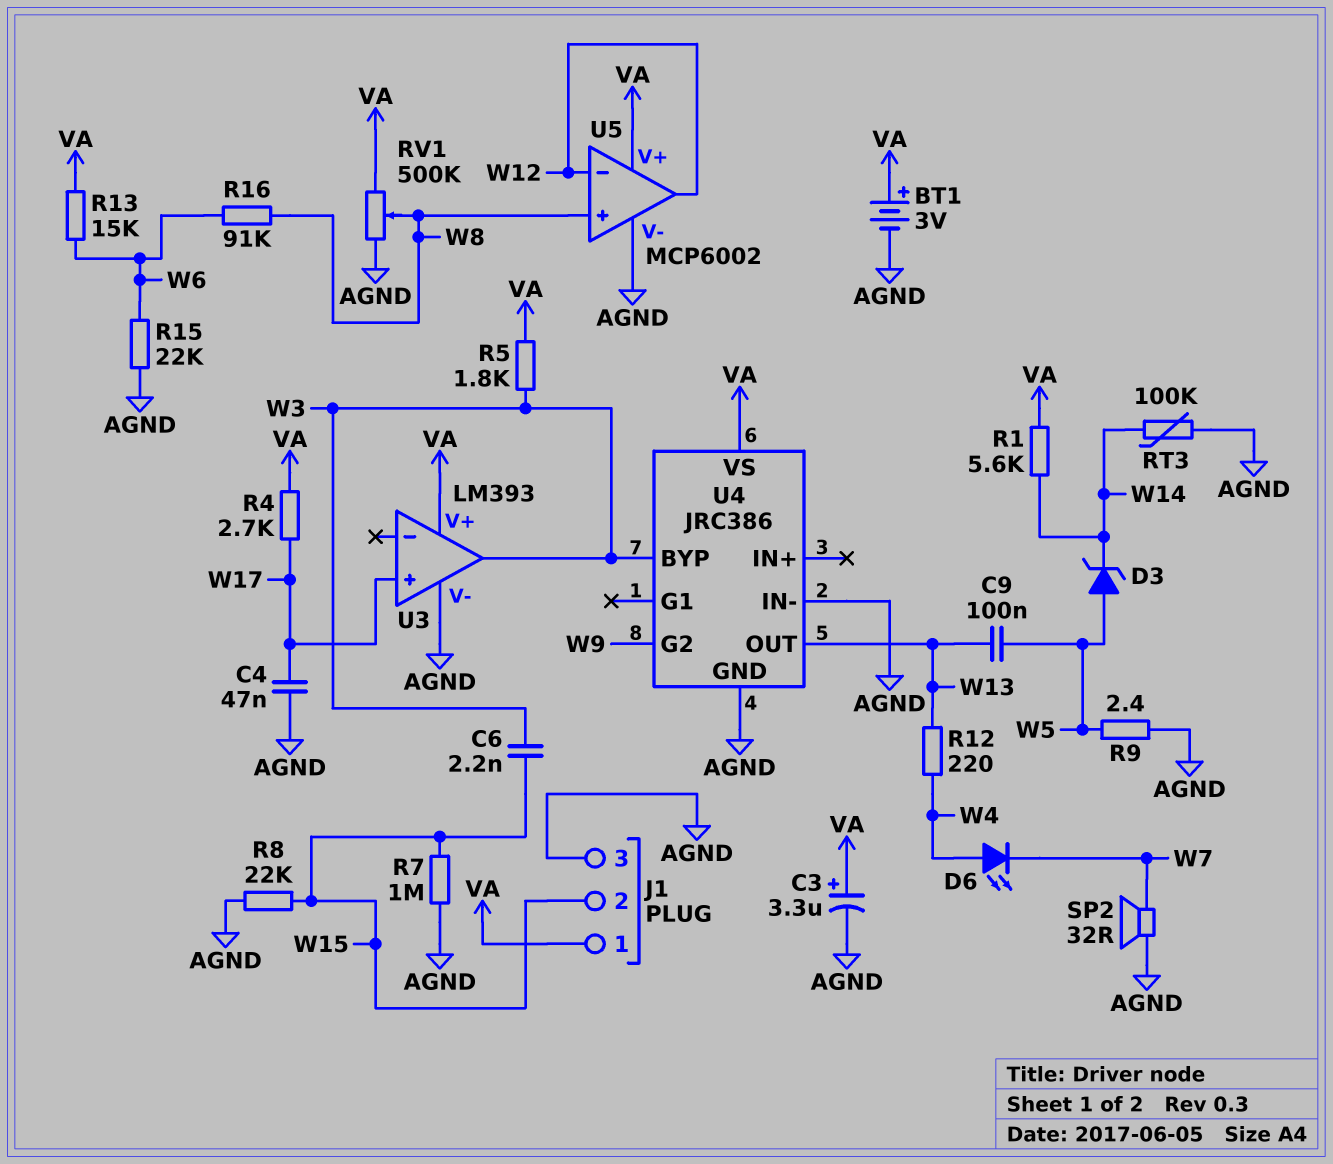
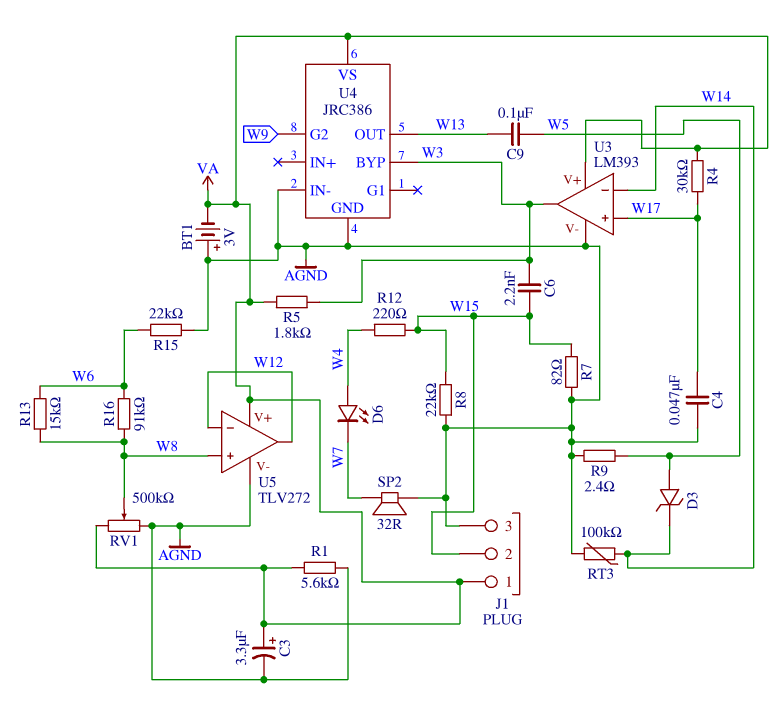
BT1: 3V (plus VA, minus AGND) -> 3V (plus AGND, minus VA)
R1: 5.6k (VA, W14) -> 5.6k (AGND, VA)
R4: 2.7k (VA, W17) -> 30k (VA, W17)
R7: 1M (AGND, W15) -> 82 (AGND, W15)
R12: 220 (W4, W13) -> 220 (W4, W15)
R13: 15k (VA, W6) -> 15k (W6, W8)
U3 pin in-: none -> W14
U5: MCP6002 -> TLV272

